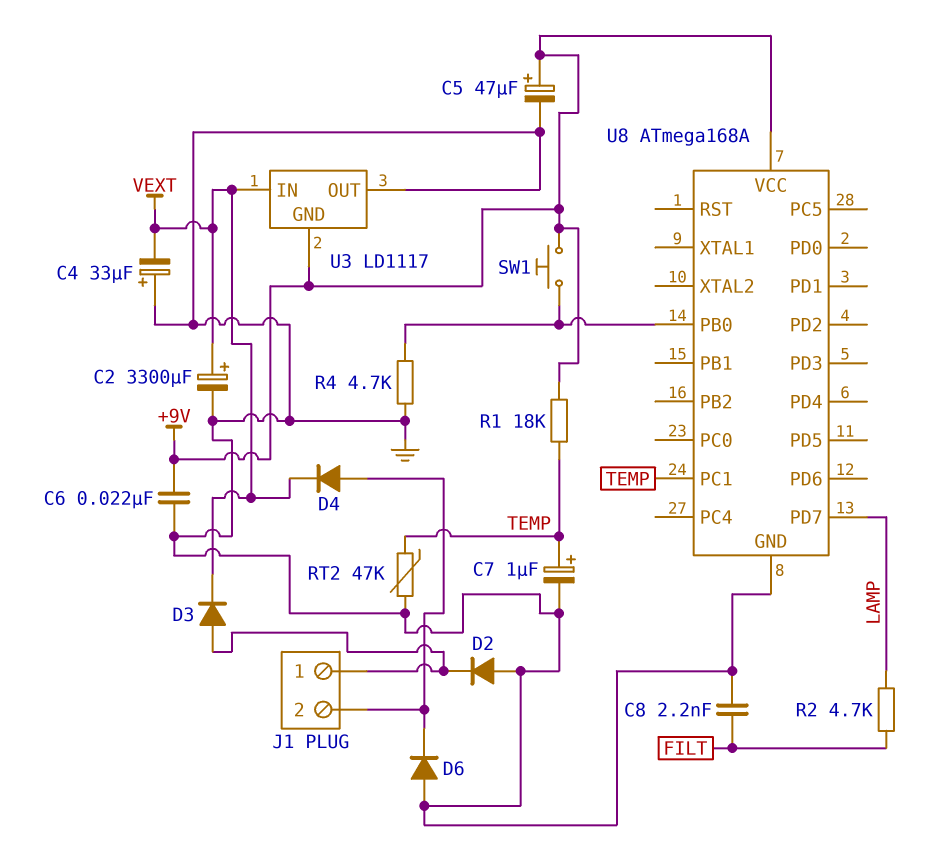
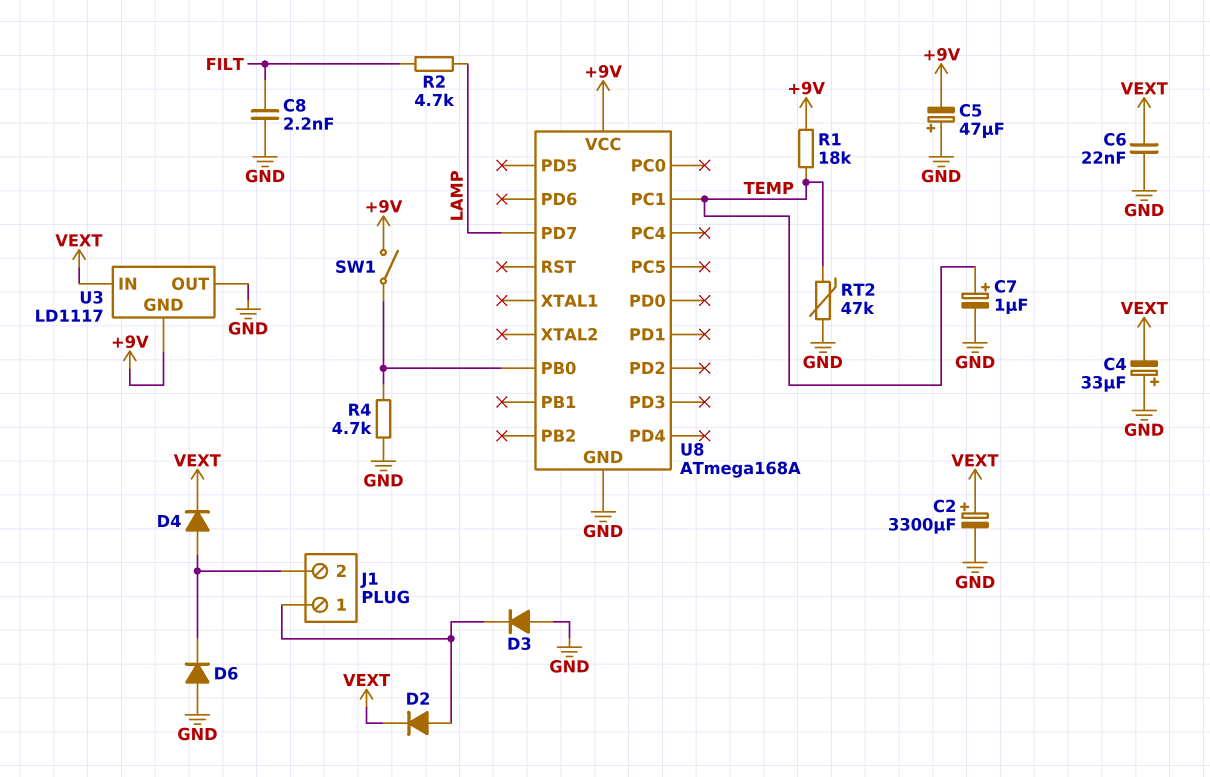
C5: 47uF (plus +9V, minus GND) -> 47uF (plus GND, minus +9V)
C6: 22nF (+9V, GND) -> 22nF (GND, VEXT)
D2: diode (A GND, K J1/1) -> diode (A J1/1, K VEXT)
D3: diode (A J1/1, K VEXT) -> diode (A GND, K J1/1)
SW1: button (+9V, U8/PB0) -> switch (+9V, U8/PB0)

